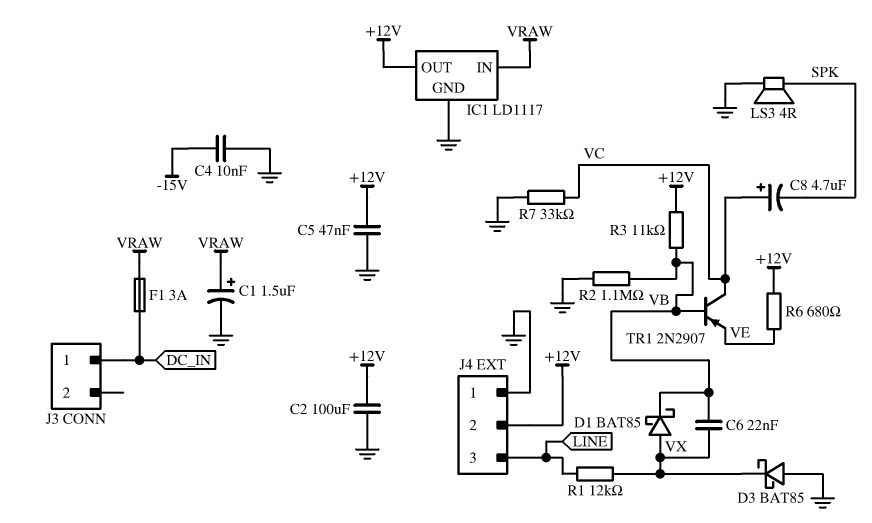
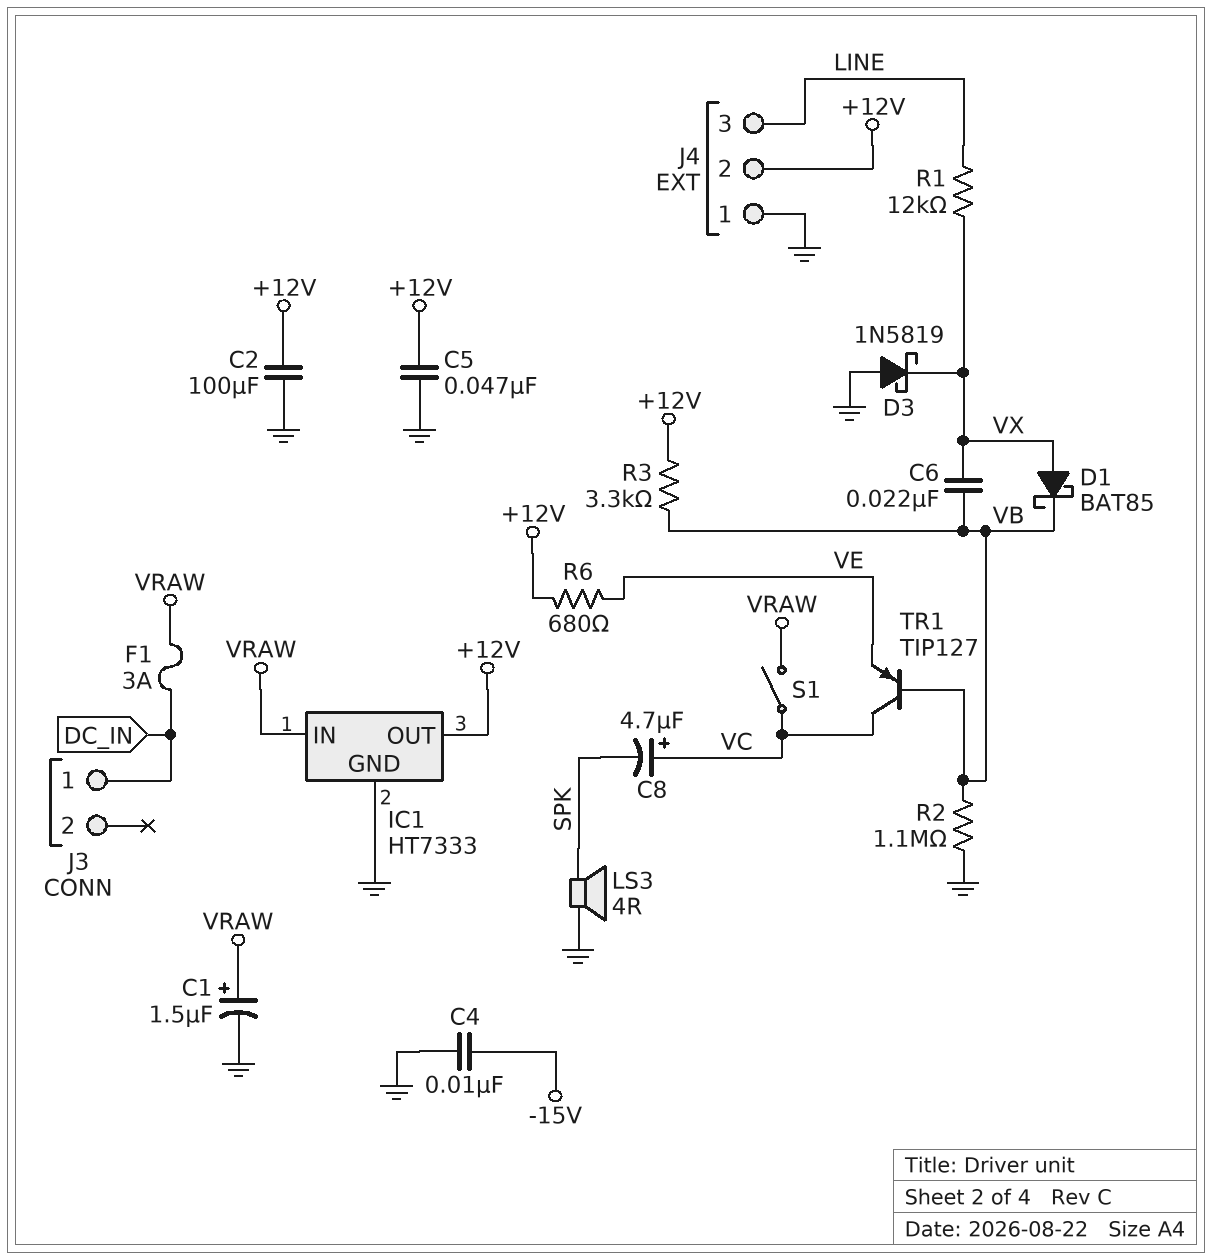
D3: schottky BAT85 (A GND, K VX) -> schottky 1N5819 (A GND, K VX)
IC1: LD1117 -> HT7333
R3: 11k (+12V, VB) -> 3.3k (+12V, VB)
R7: 33k (GND, VC) -> none
S1: none -> switch (VC, VRAW)
TR1: PNP 2N2907 (B VB, C VC, E VE) -> PNP TIP127 (B VB, C VC, E VE)

